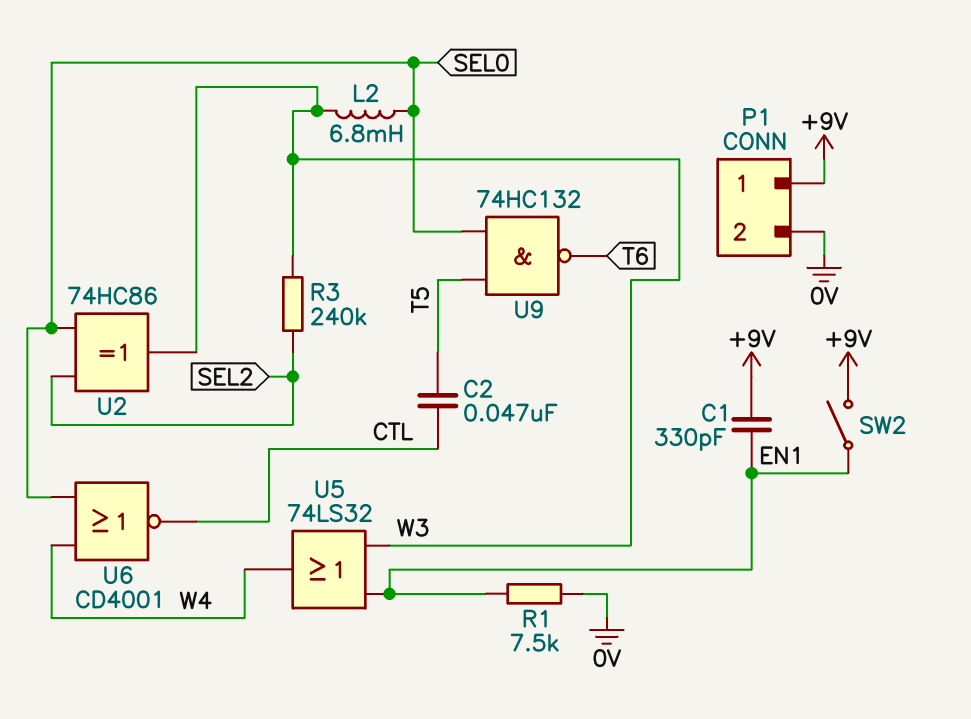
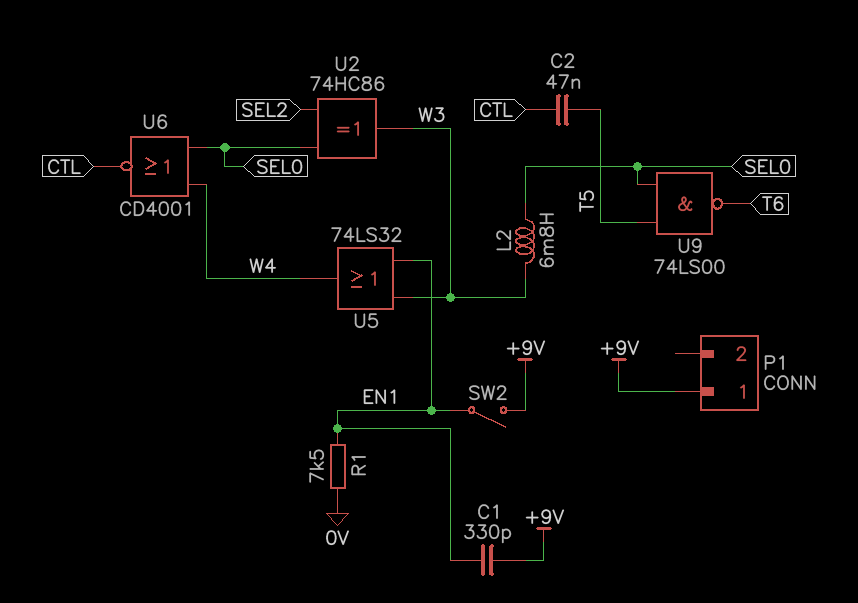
P1 pin 2: 0V -> none
R3: 240k (SEL2, W3) -> none
U9: NAND 74HC132 (in SEL0, in T5, out T6) -> NAND 74LS00 (in SEL0, in T5, out T6)

